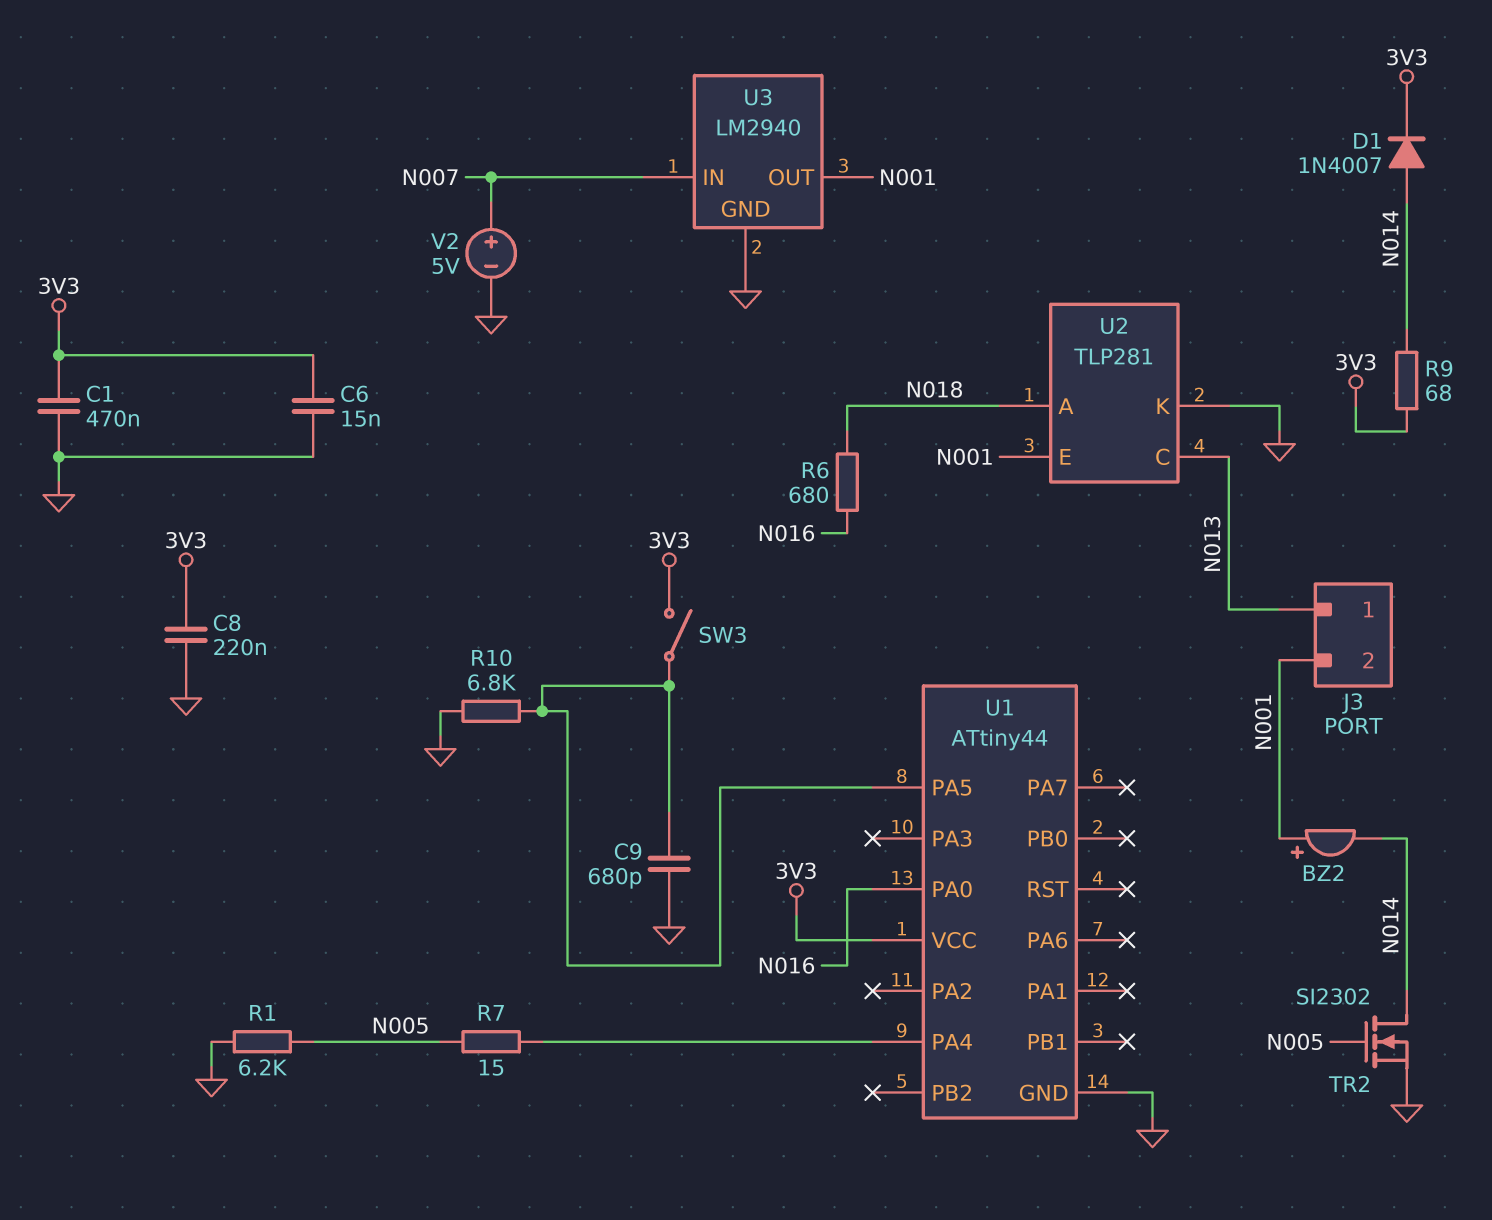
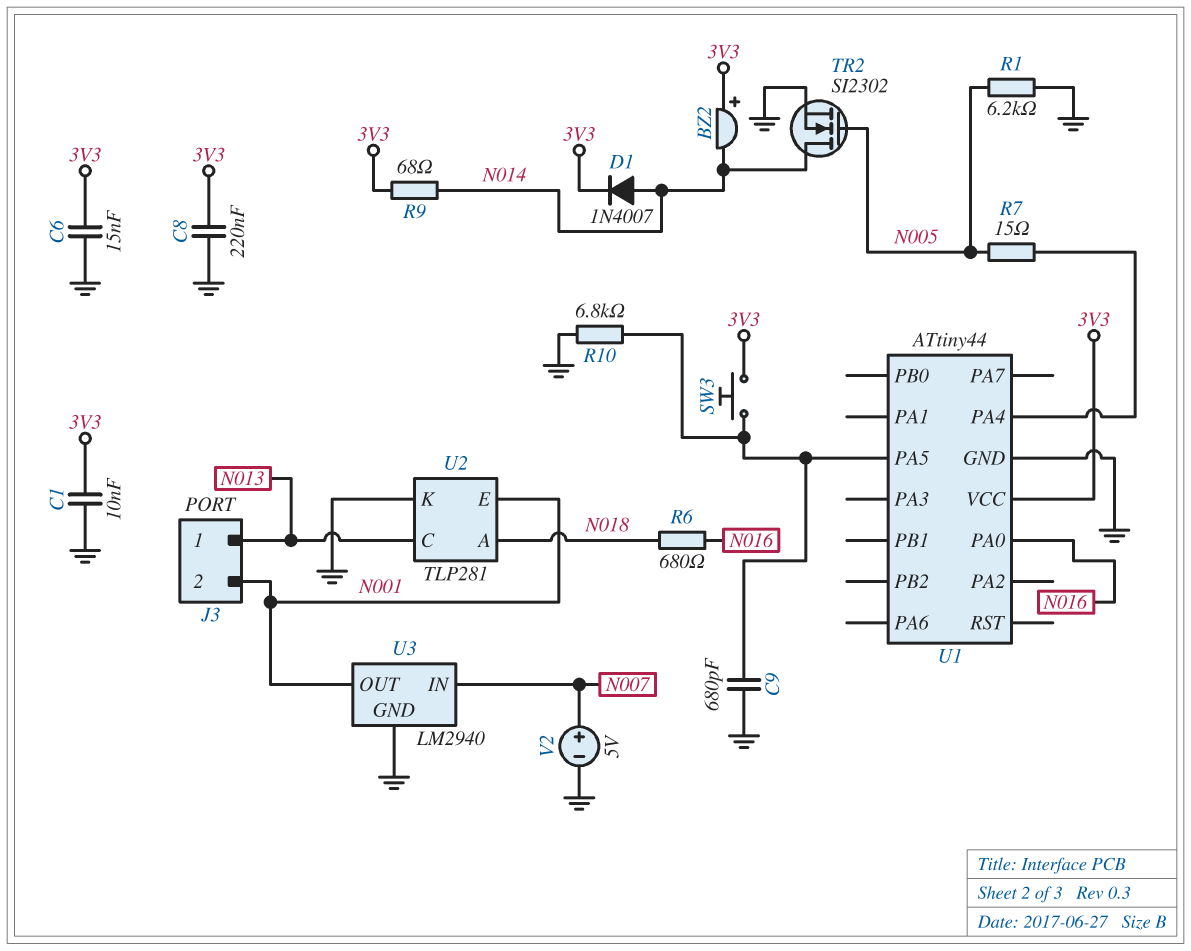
BZ2: buzzer (plus N001, minus N014) -> buzzer (plus 3V3, minus N014)
C1: 470nF (3V3, GND) -> 10nF (3V3, GND)
SW3: switch (3V3, U1/PA5) -> button (3V3, U1/PA5)

